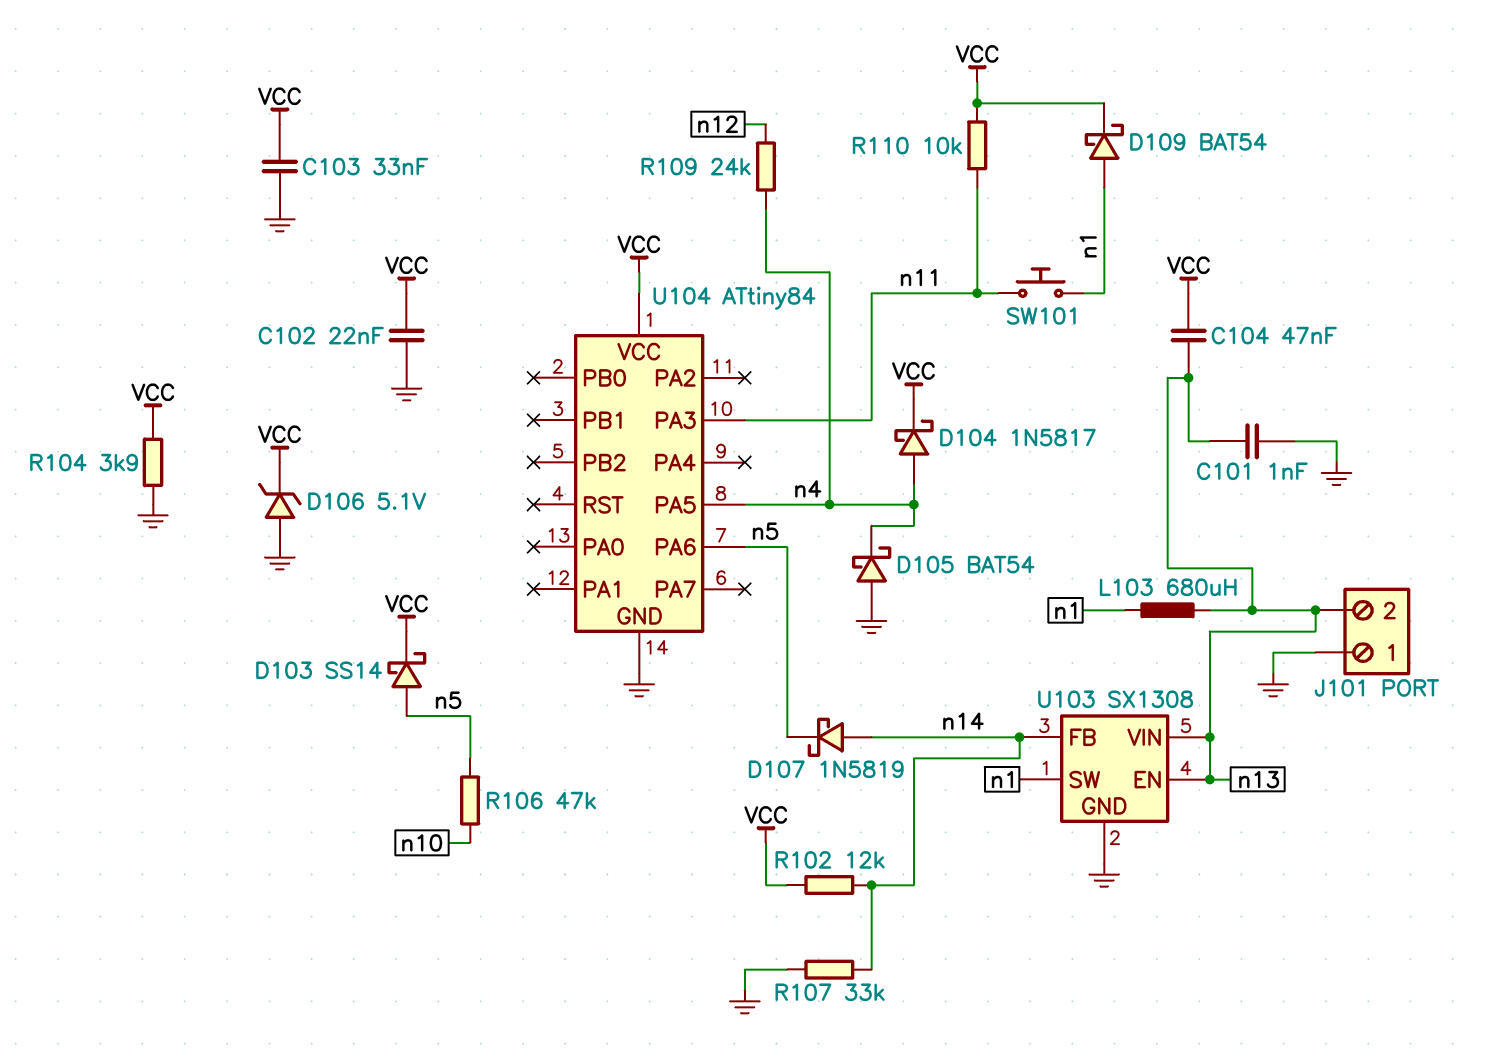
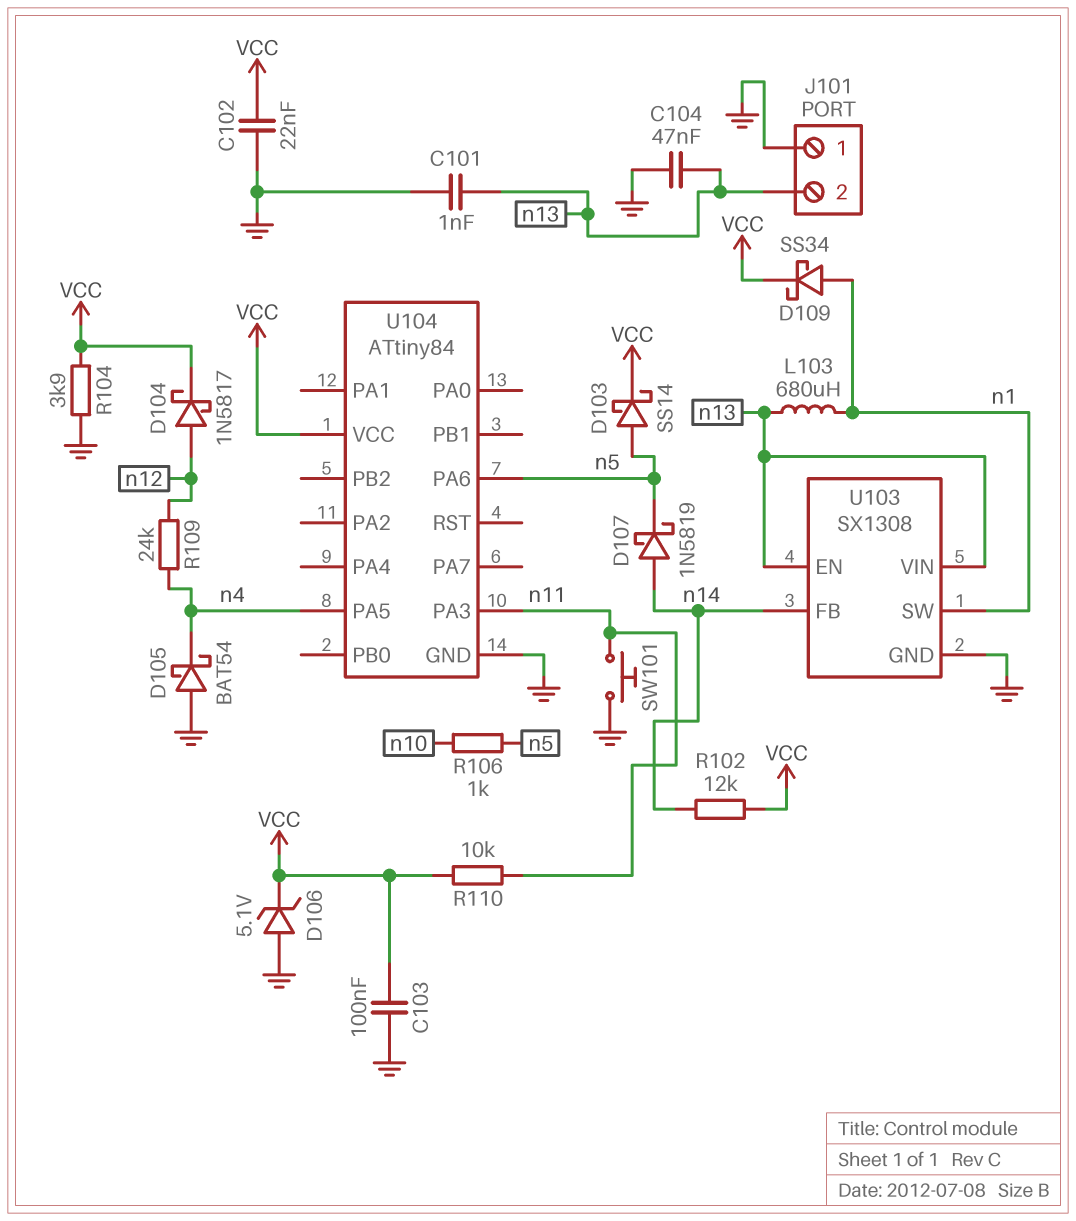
C103: 33nF (GND, VCC) -> 100nF (GND, VCC)
C104: 47nF (VCC, n13) -> 47nF (GND, n13)
D104: schottky 1N5817 (A n4, K VCC) -> schottky 1N5817 (A n12, K VCC)
D109: schottky BAT54 (A n1, K VCC) -> schottky SS34 (A n1, K VCC)
R106: 47k (n5, n10) -> 1k (n5, n10)
R107: 33k (GND, n14) -> none
SW101: button (n1, n11) -> button (GND, n11)

